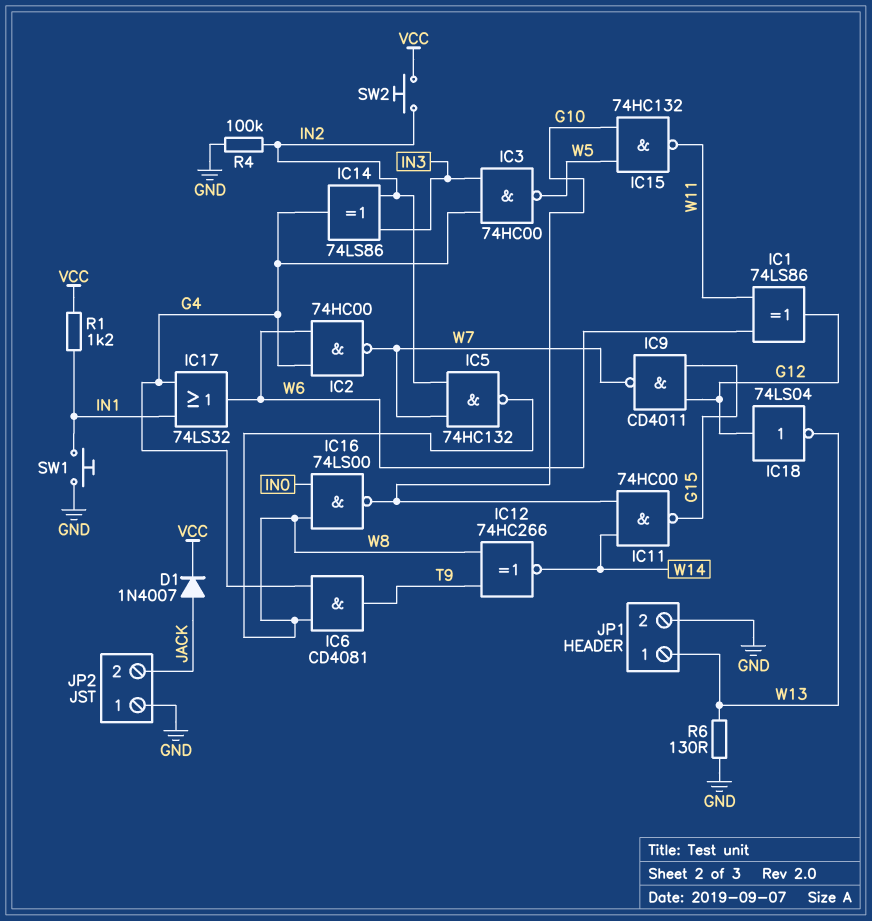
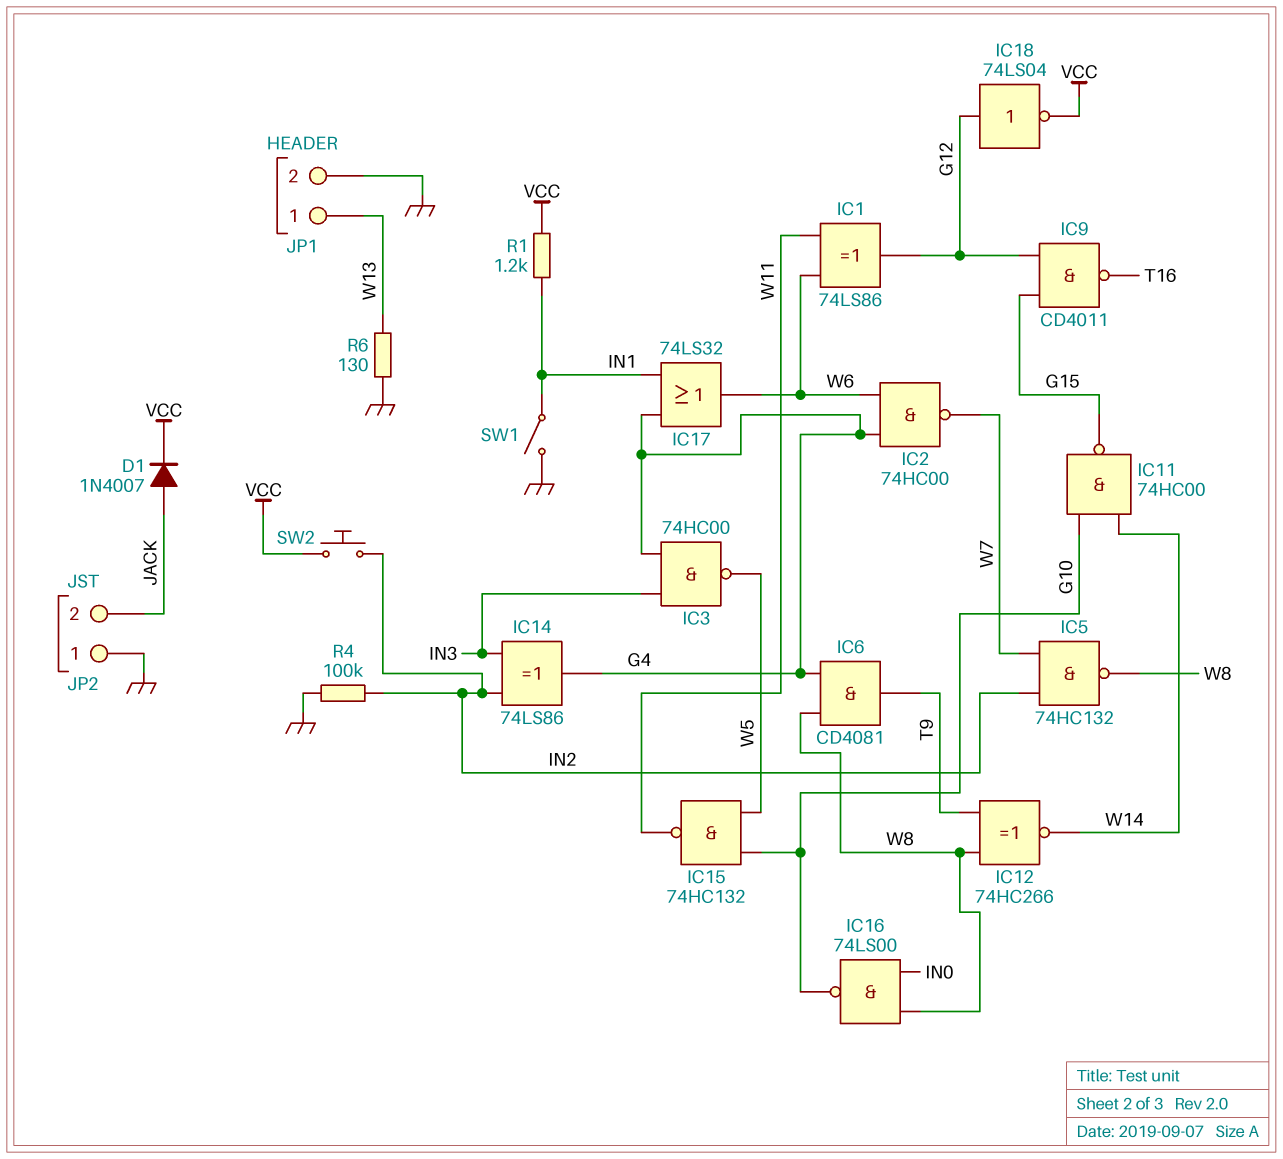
IC9: NAND CD4011 (in G12, in G15, out W7) -> NAND CD4011 (in G12, in G15, out T16)
IC18: NOT 74LS04 (in G12, out W13) -> NOT 74LS04 (in G12, out VCC)
SW1: button (GND, IN1) -> switch (GND, IN1)

